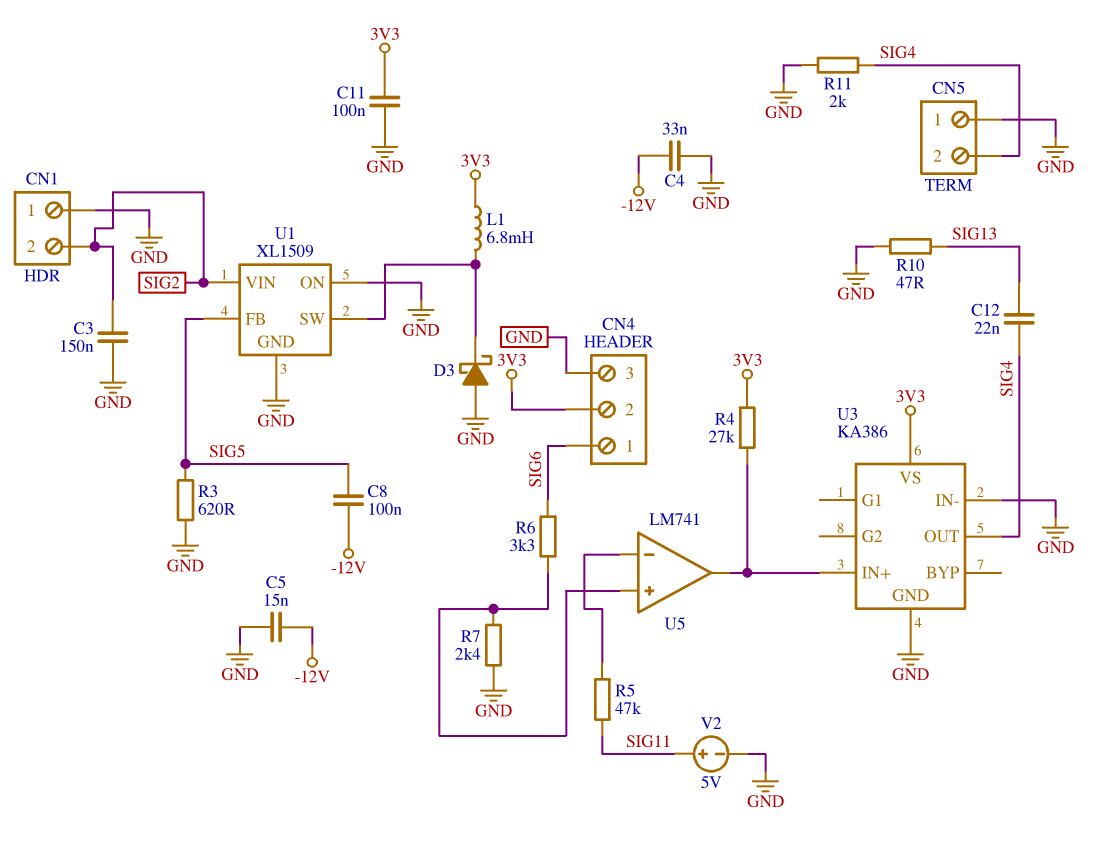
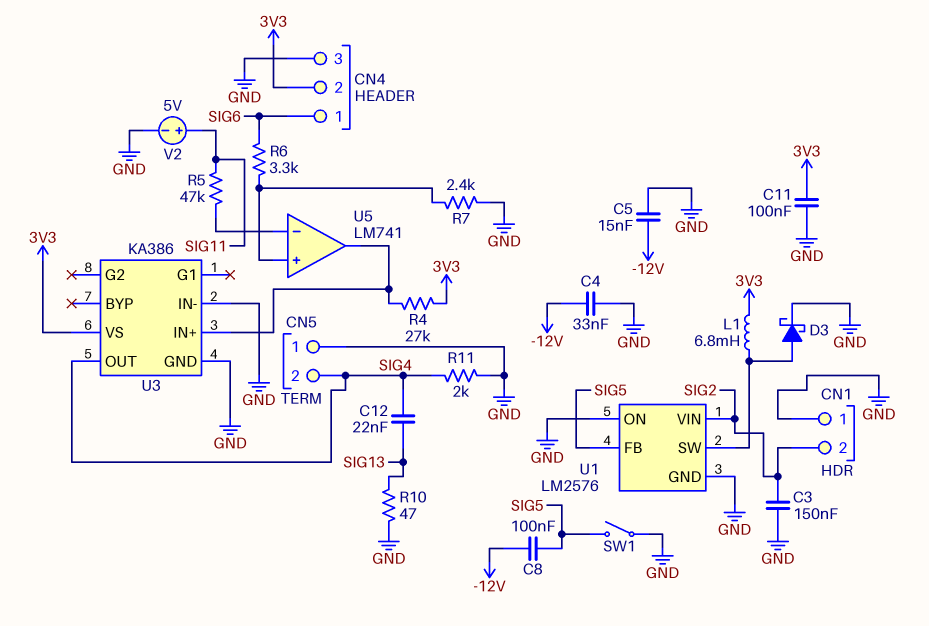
D3: schottky (A GND, K U1/SW) -> schottky (A U1/SW, K GND)
R3: 620 (GND, SIG5) -> none
SW1: none -> switch (GND, SIG5)
U1: XL1509 -> LM2576

